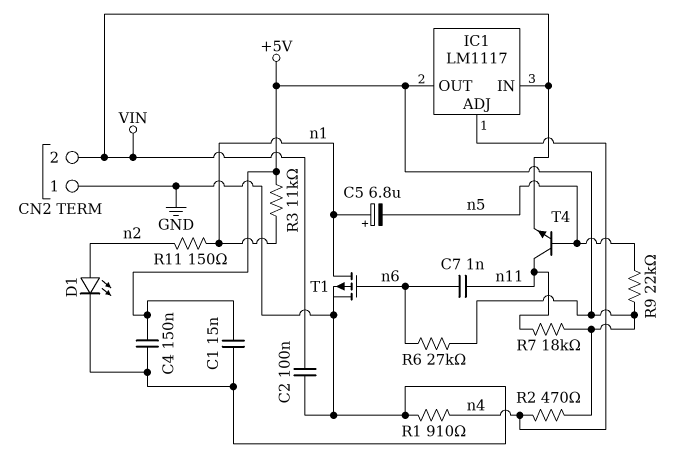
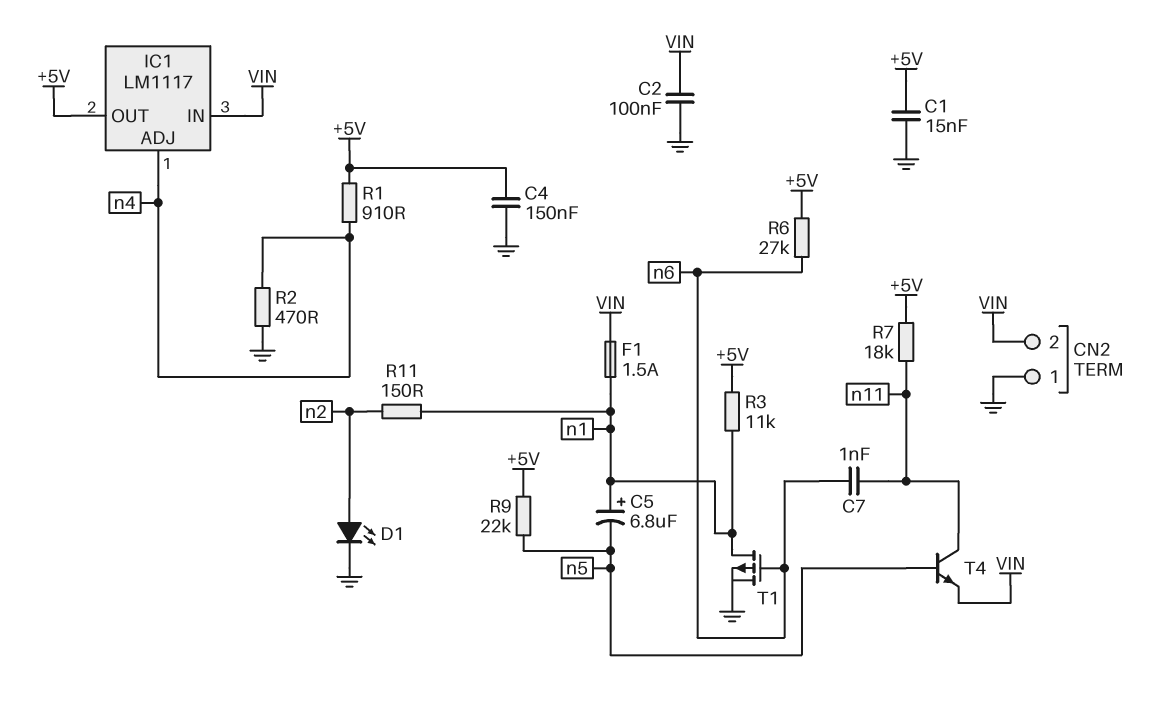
F1: none -> 1.5A (VIN, n1)
R1: 910 (GND, n4) -> 910 (+5V, n4)
R2: 470 (+5V, n4) -> 470 (GND, n4)

